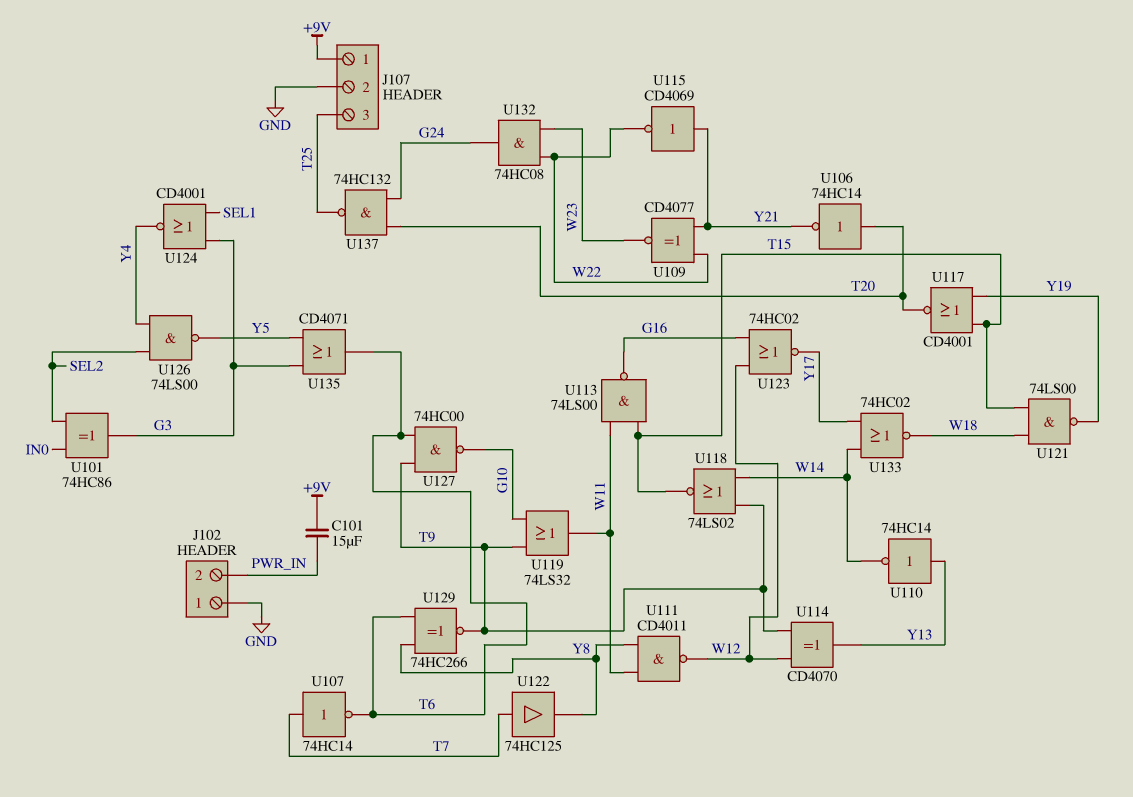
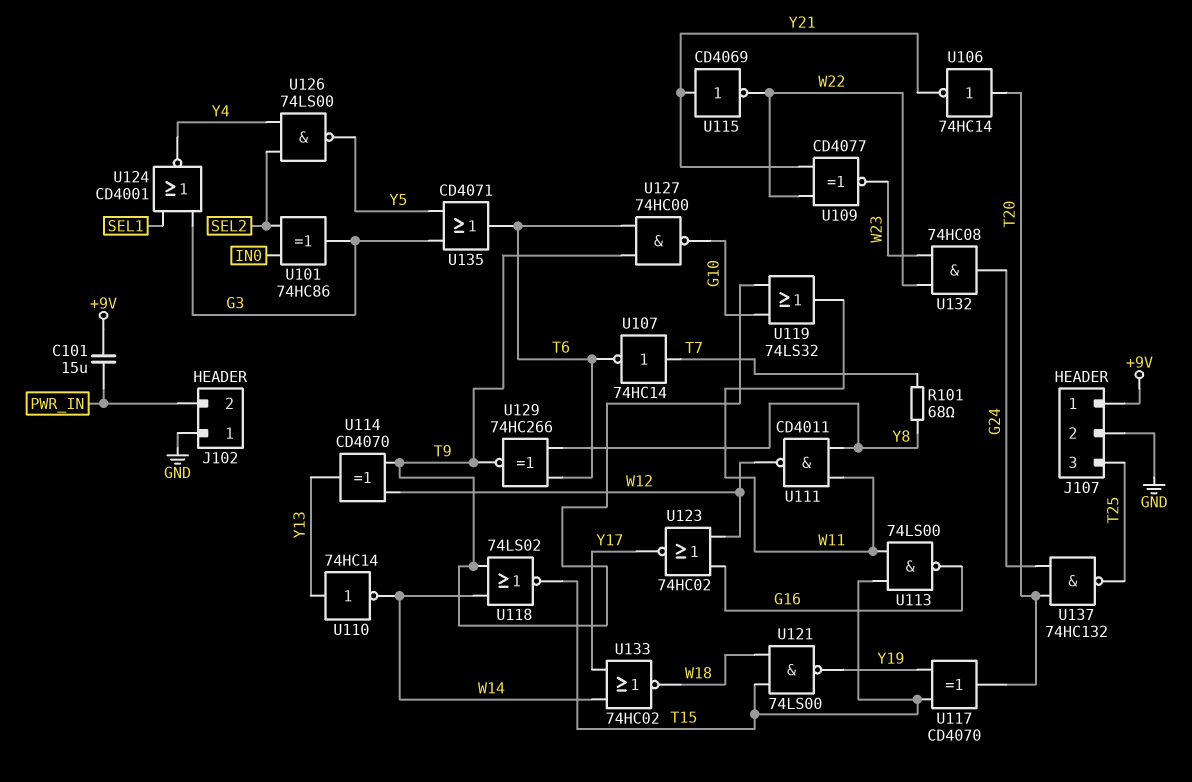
R101: none -> 68 (T7, Y8)
U117: NOR CD4001 (in T15, in Y19, out T20) -> XOR CD4070 (in T15, in Y19, out T20)
U122: buffer 74HC125 (in T7, out Y8) -> none

